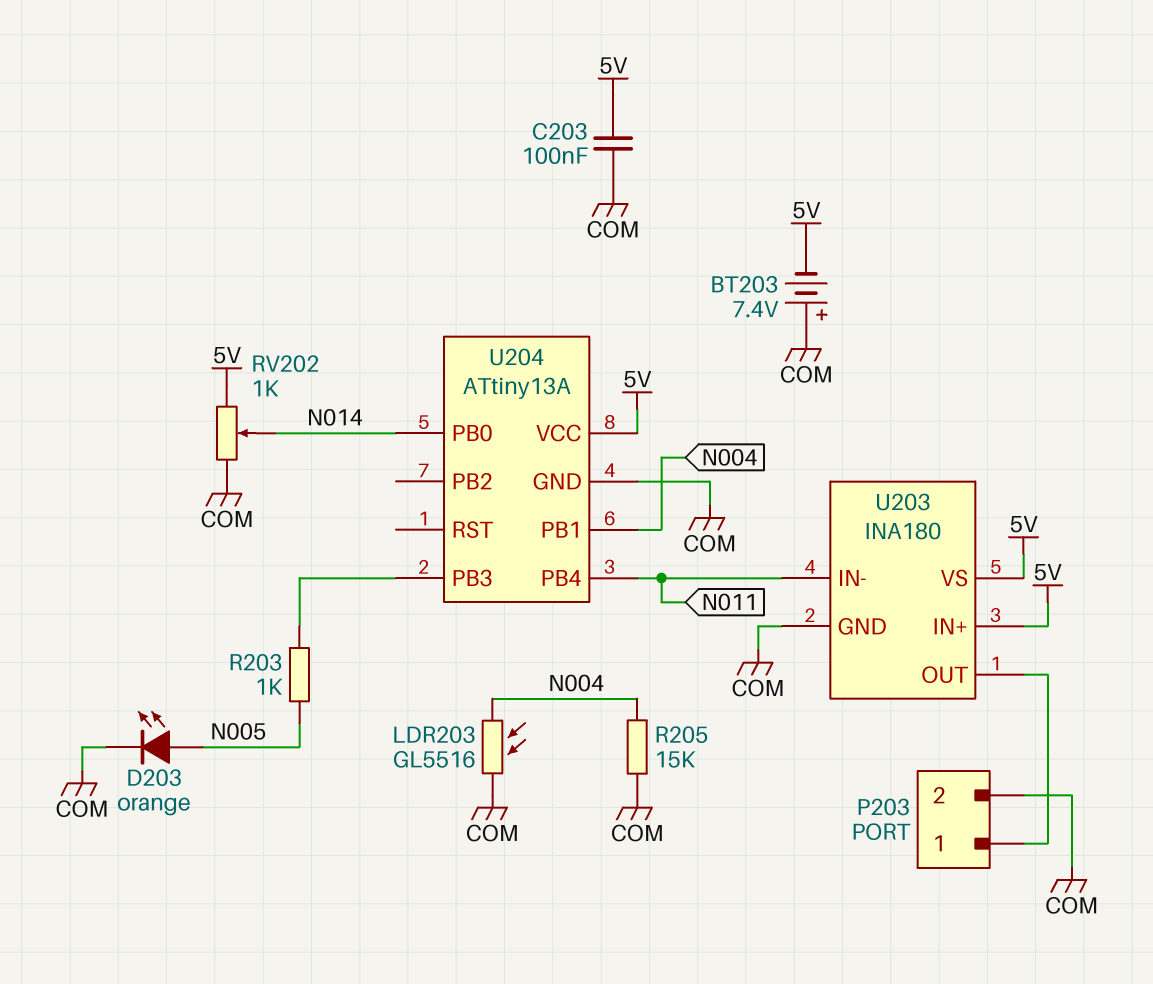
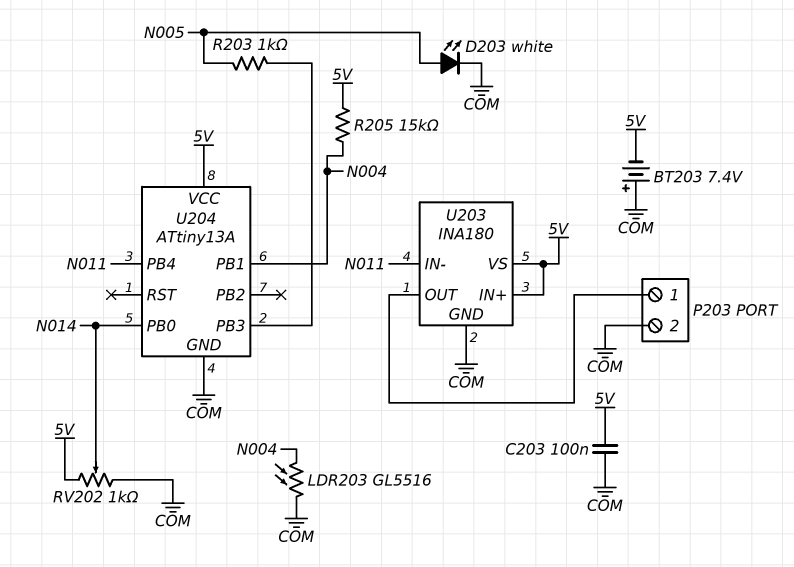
D203: LED orange (A N005, K COM) -> LED white (A N005, K COM)
R205: 15k (COM, N004) -> 15k (5V, N004)

